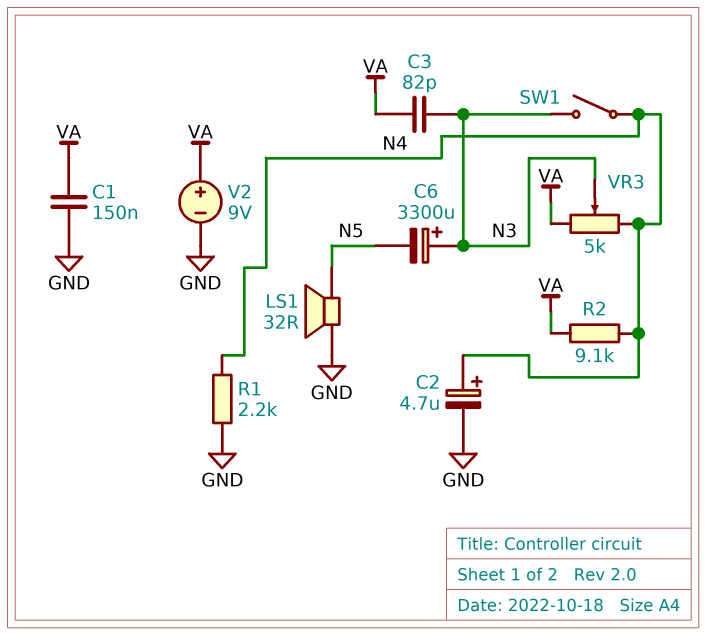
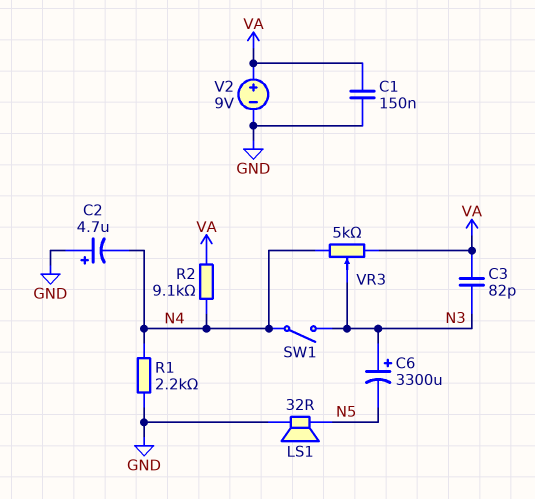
C2: 4.7uF (plus N4, minus GND) -> 4.7uF (plus GND, minus N4)

